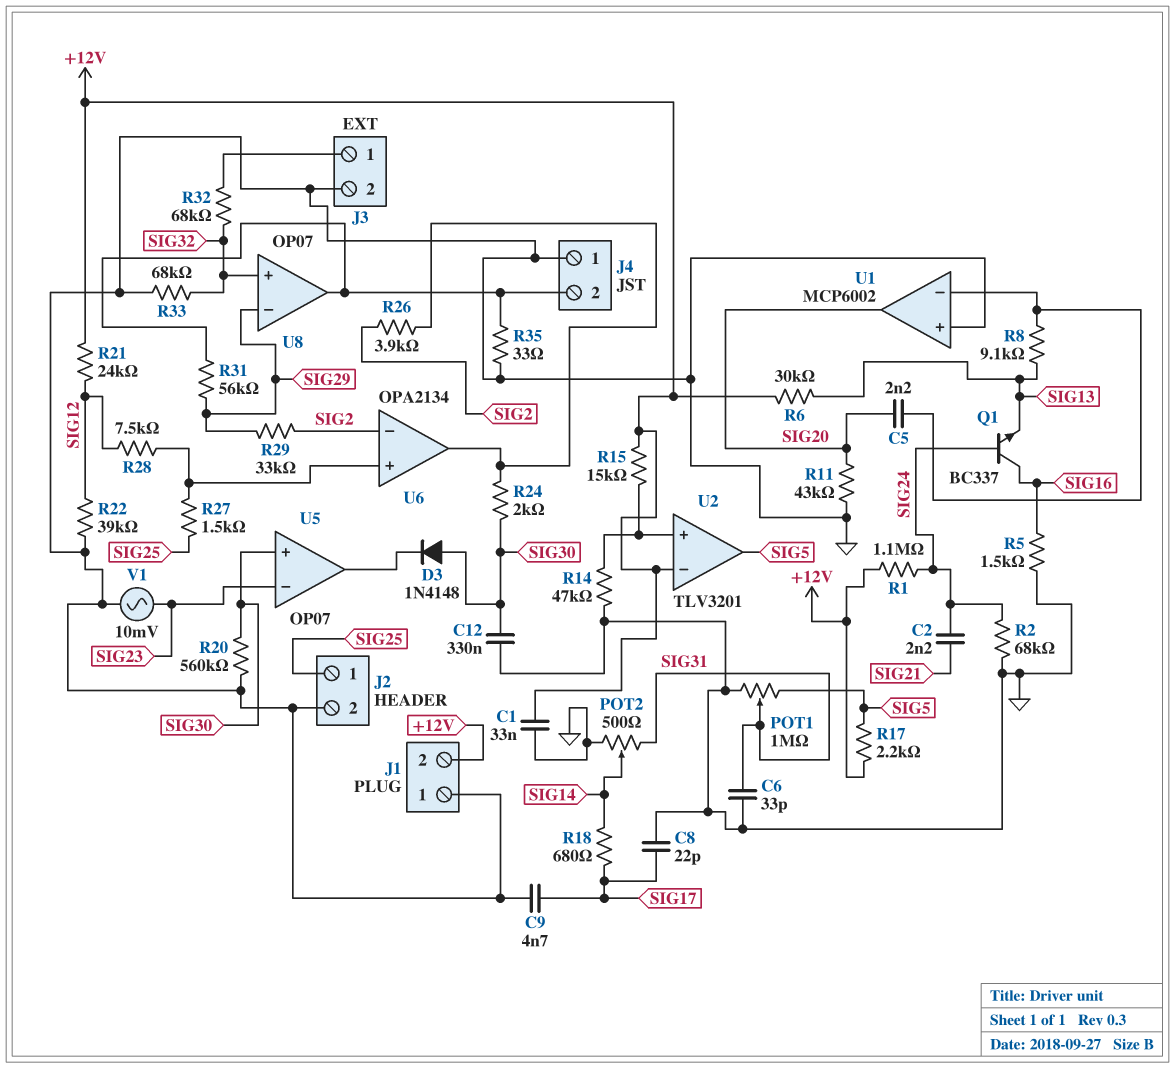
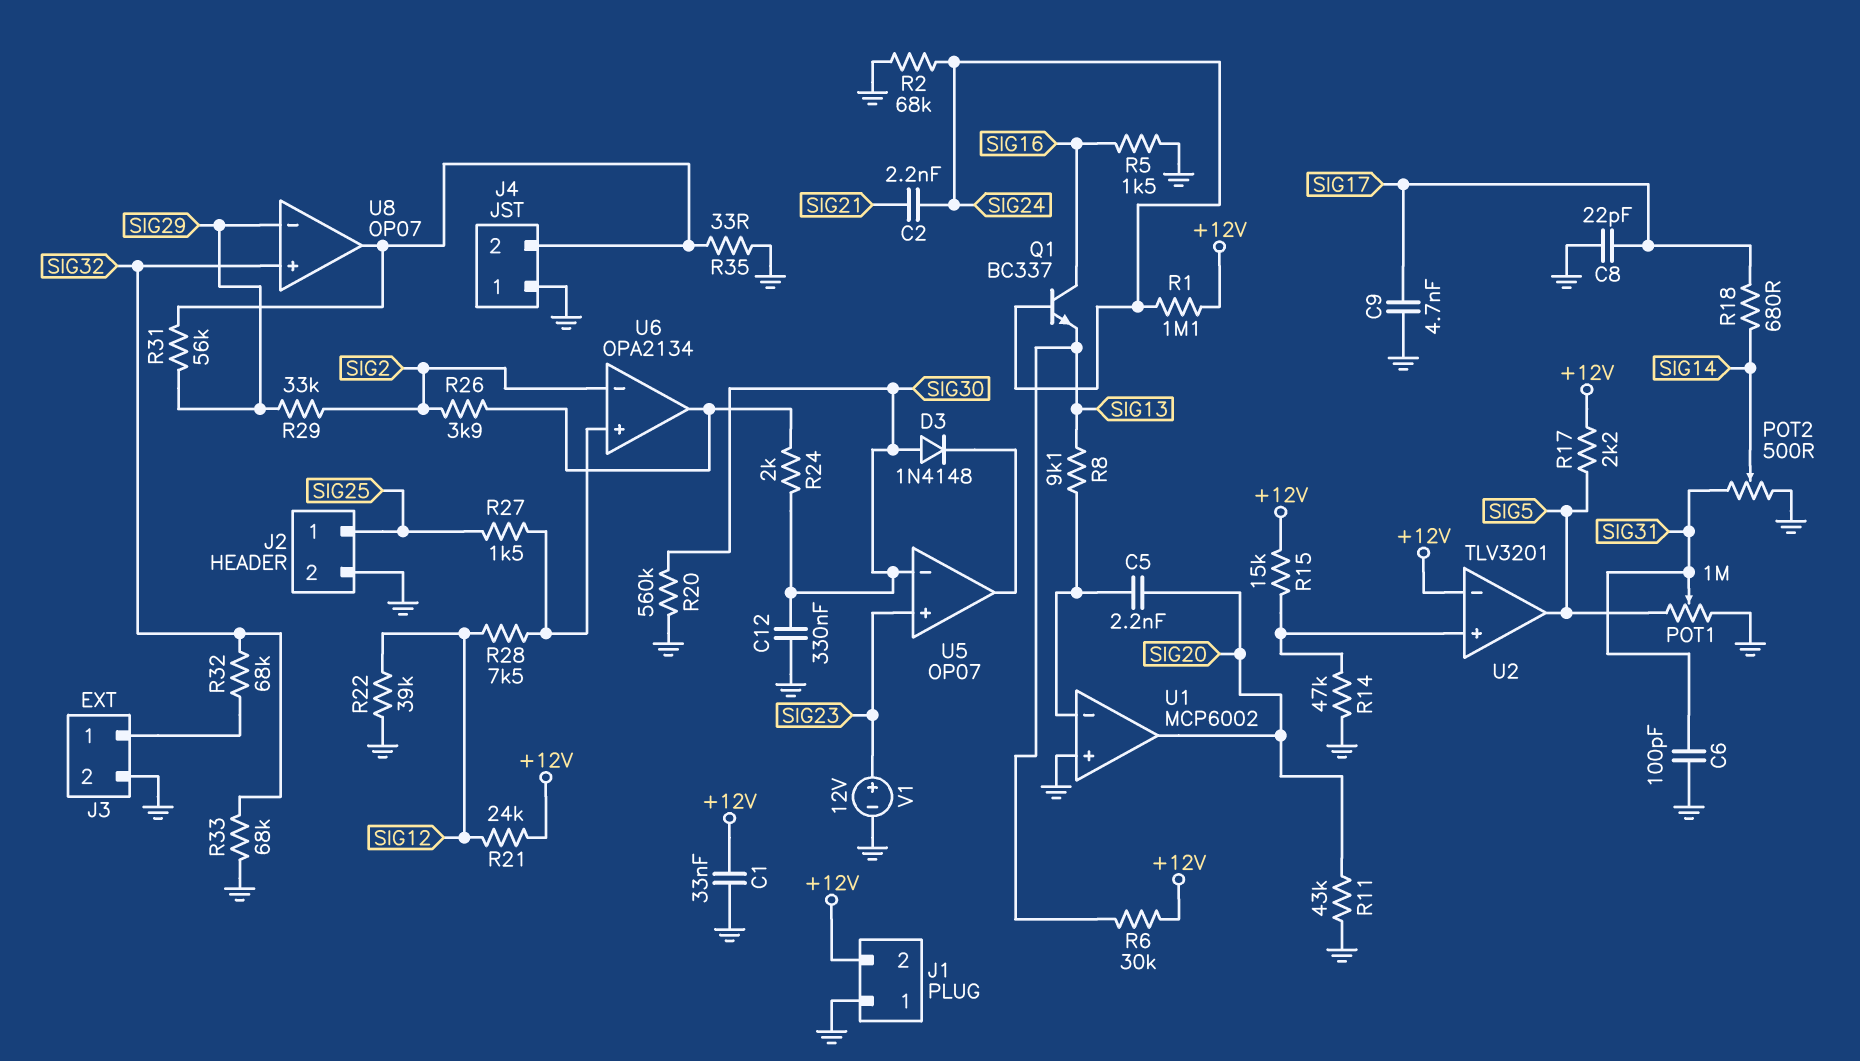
C6: 33pF (GND, SIG31) -> 100pF (GND, SIG31)
U5 pin in+: SIG30 -> SIG23
U5 pin in-: SIG23 -> SIG30
V1: AC 10mV (GND, SIG23) -> 12V (plus SIG23, minus GND)

